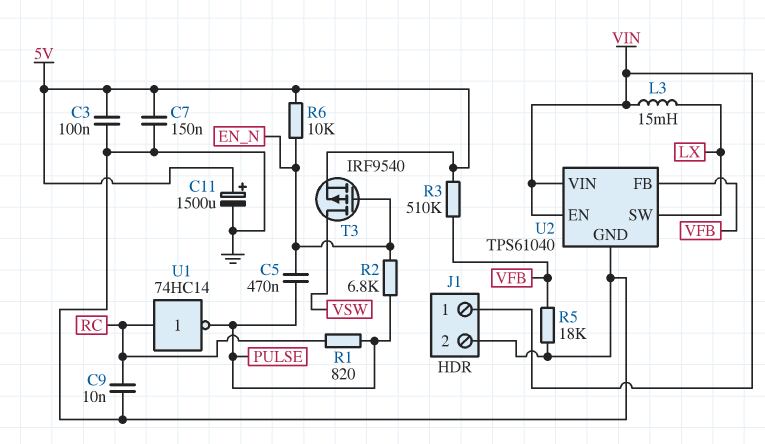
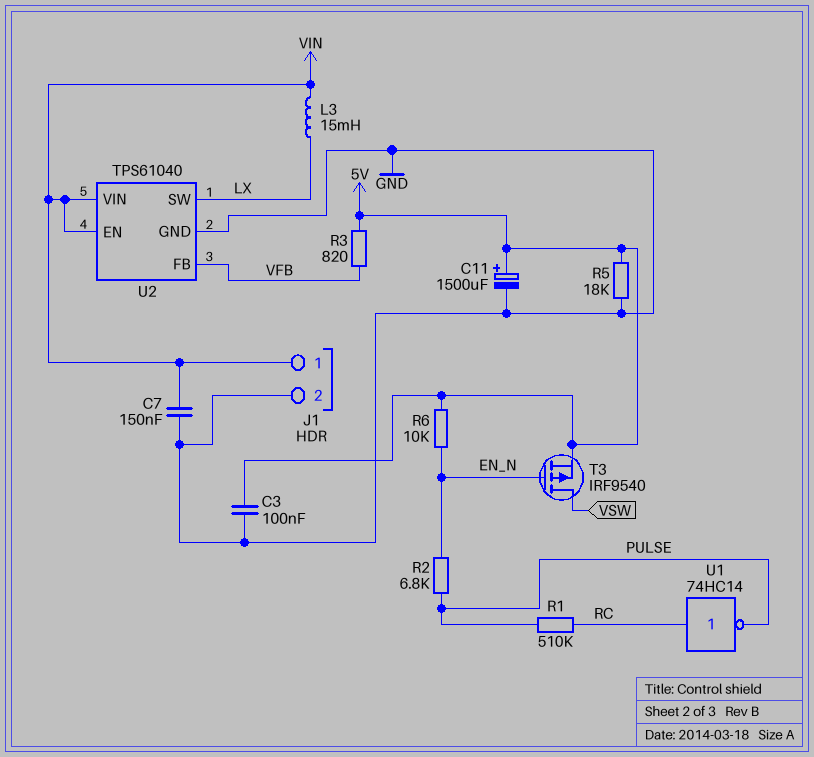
C5: 470nF (EN_N, PULSE) -> none
C7: 150nF (5V, GND) -> 150nF (GND, VIN)
C9: 10nF (GND, RC) -> none
R1: 820 (PULSE, RC) -> 510k (PULSE, RC)
R3: 510k (5V, VFB) -> 820 (5V, VFB)
R5: 18k (GND, VFB) -> 18k (5V, GND)

